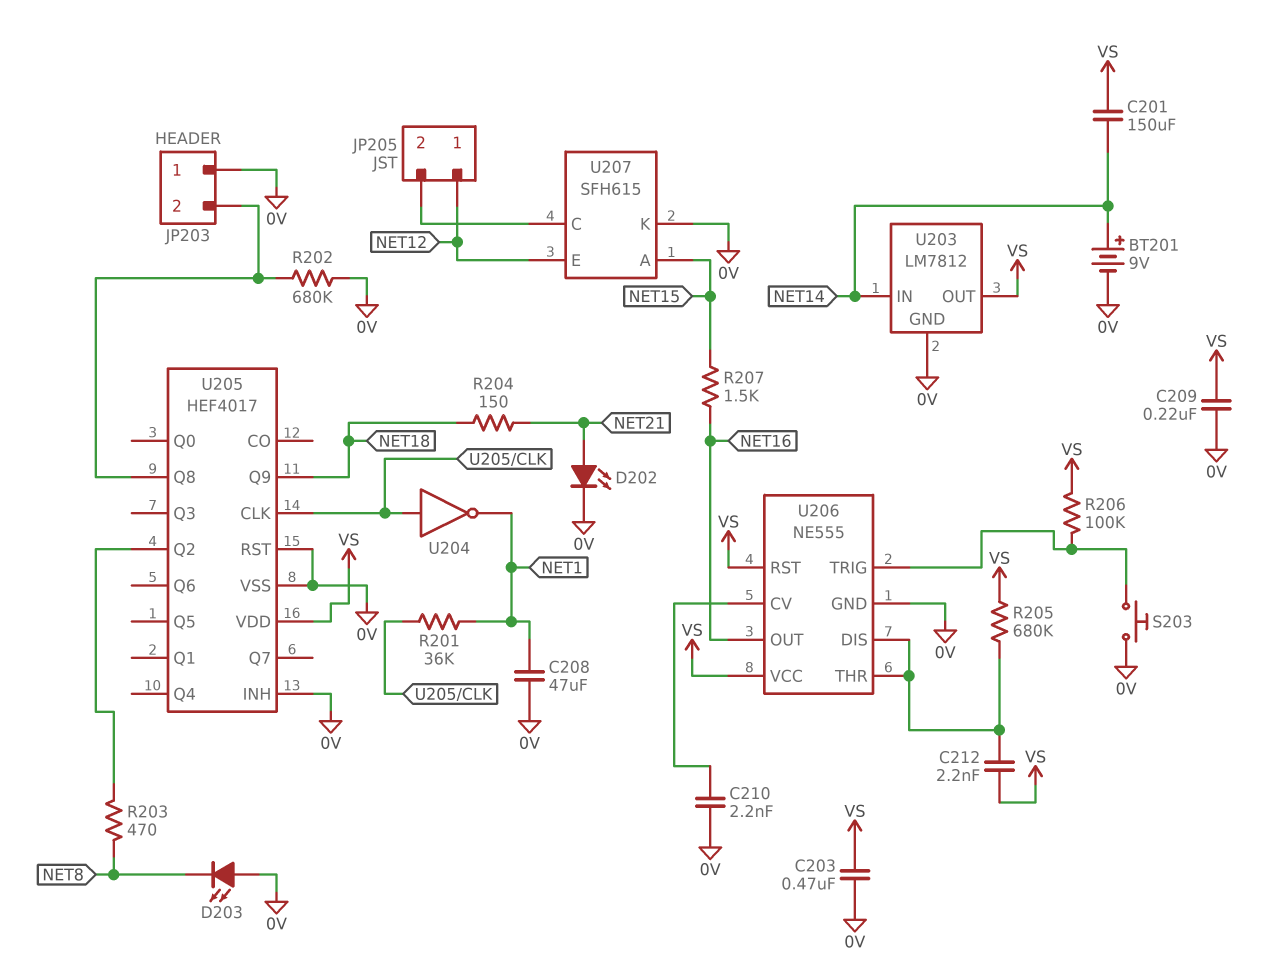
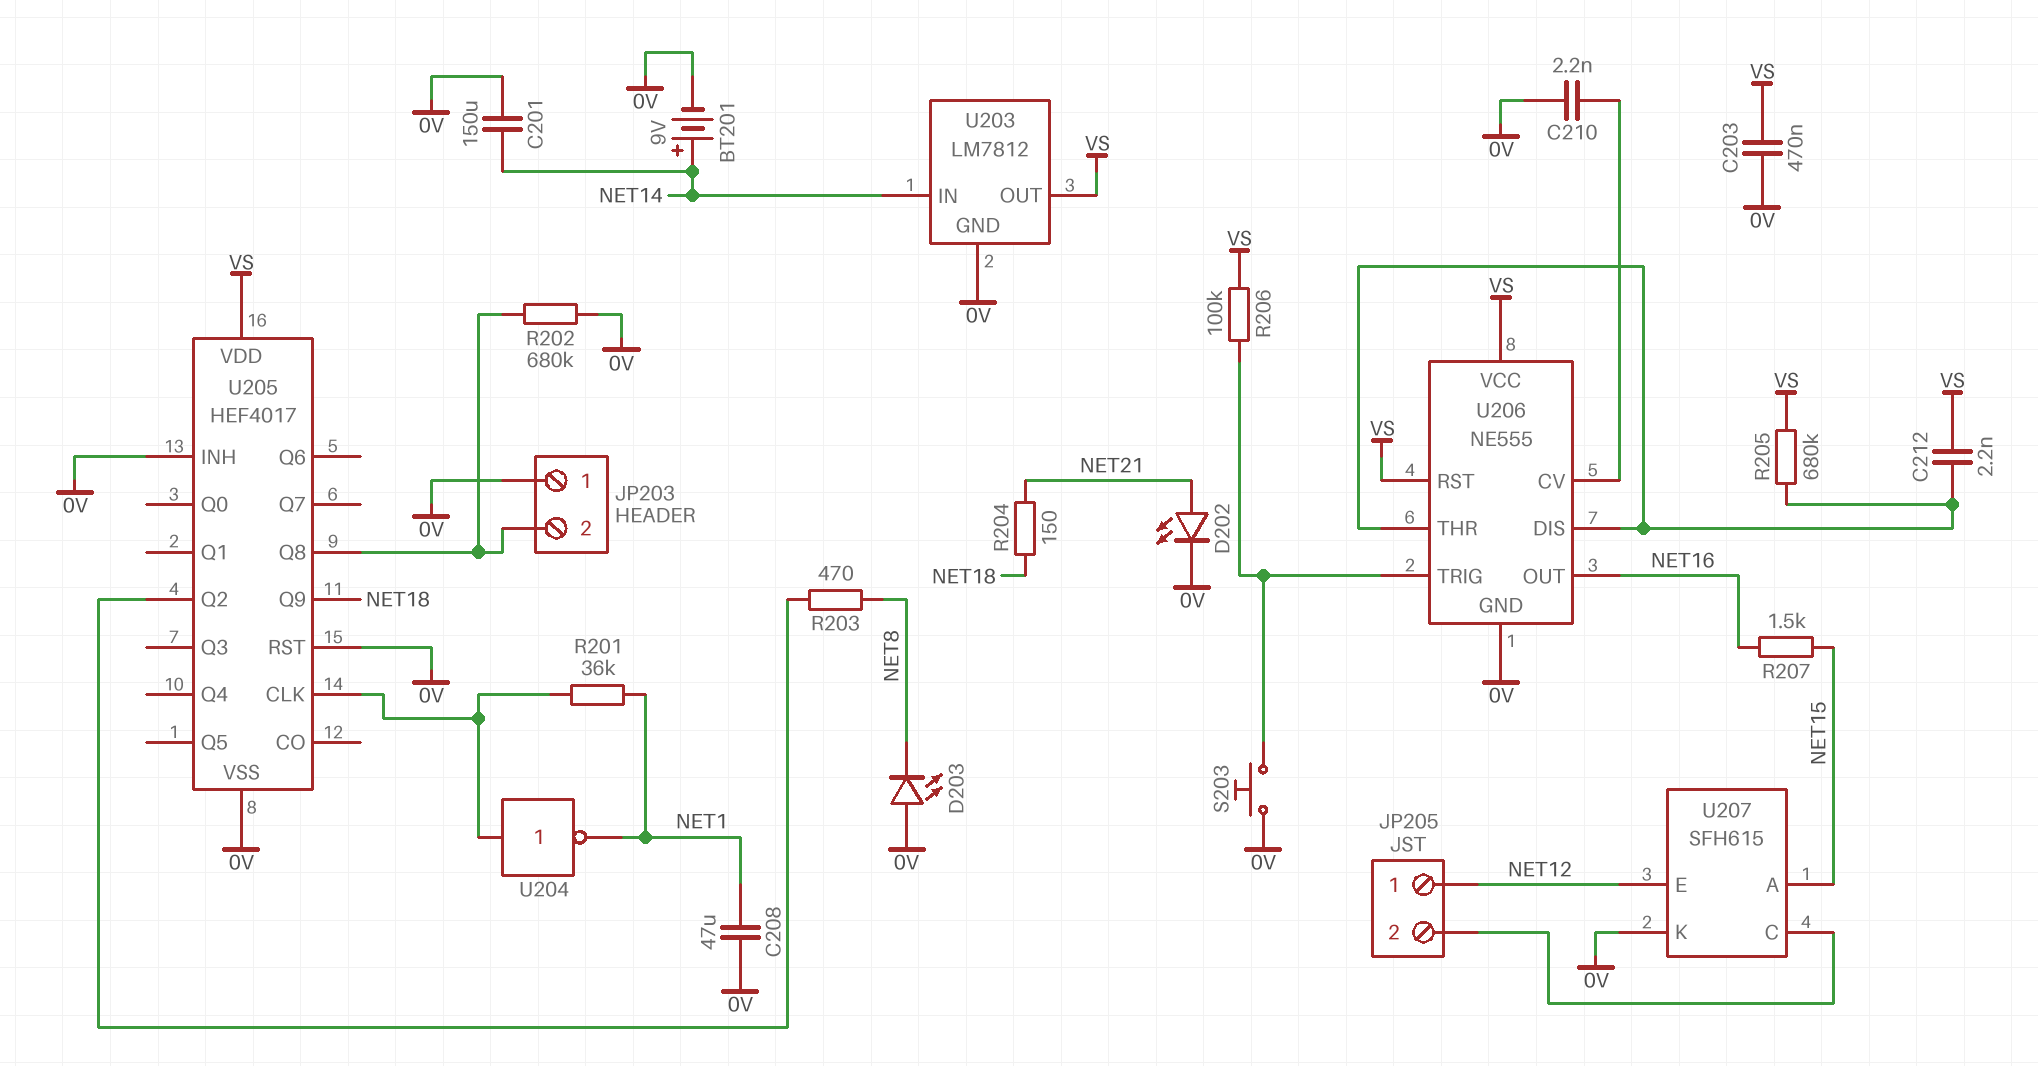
C201: 150uF (NET14, VS) -> 150uF (0V, NET14)
C209: 220nF (0V, VS) -> none

